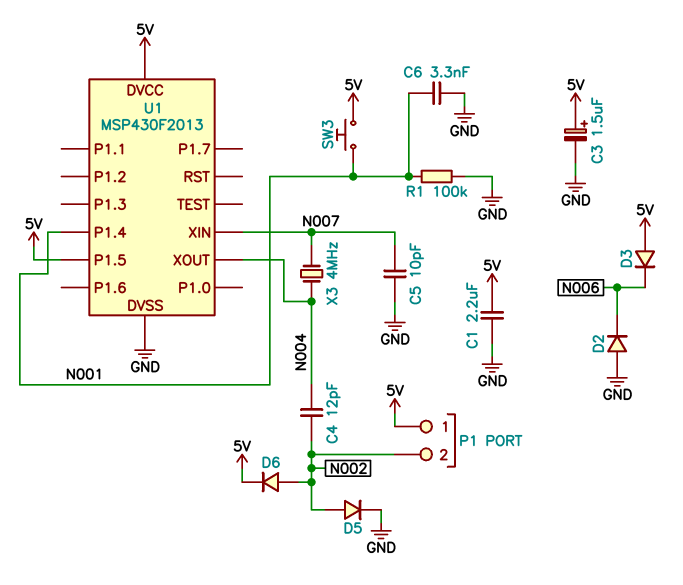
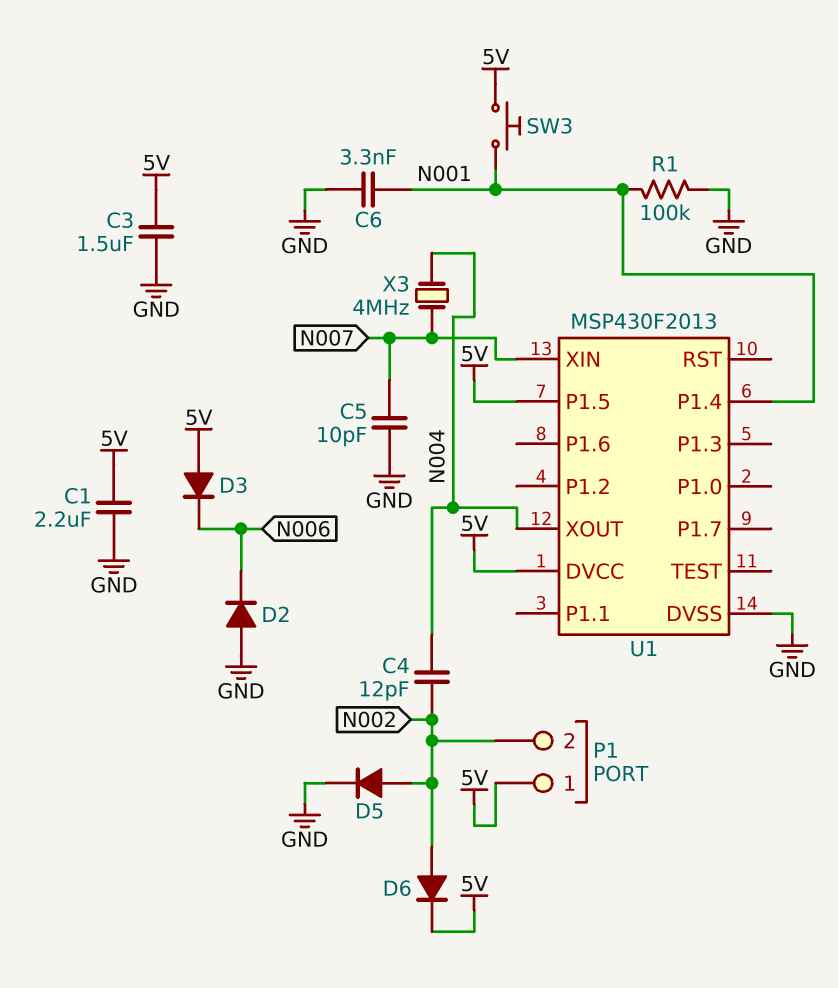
C3: 1.5uF (plus 5V, minus GND) -> 1.5uF (5V, GND)

